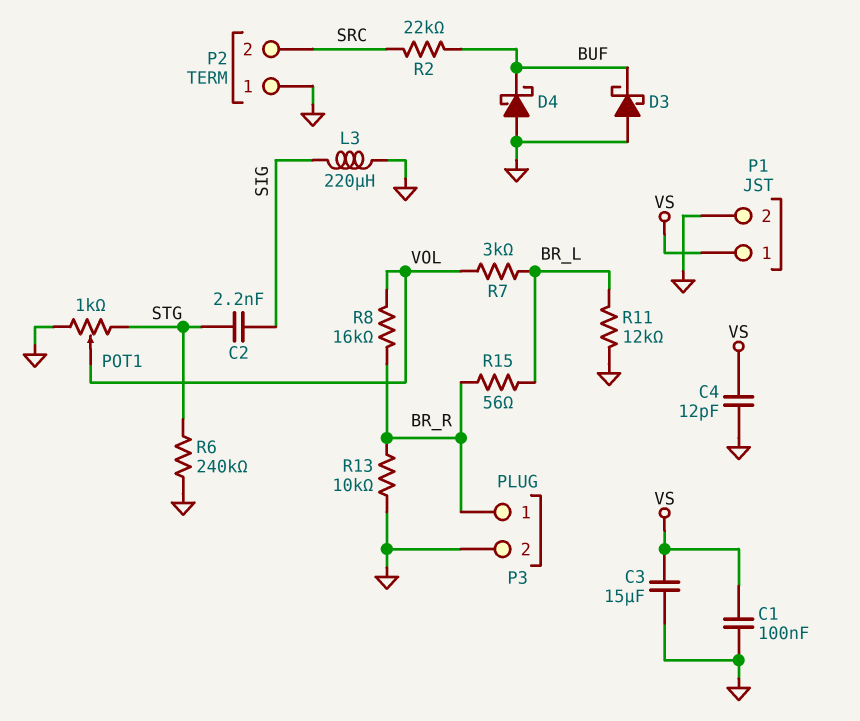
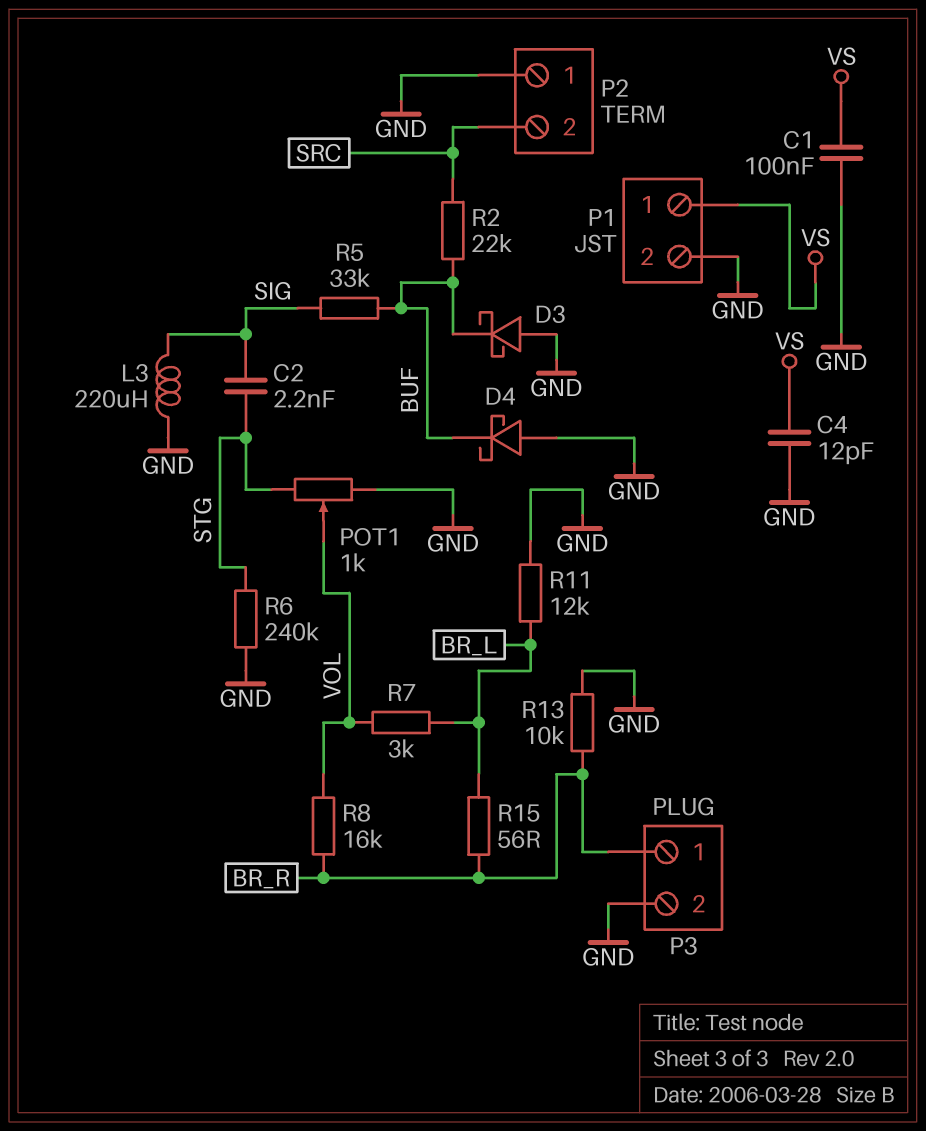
C3: 15uF (GND, VS) -> none
R5: none -> 33k (BUF, SIG)

